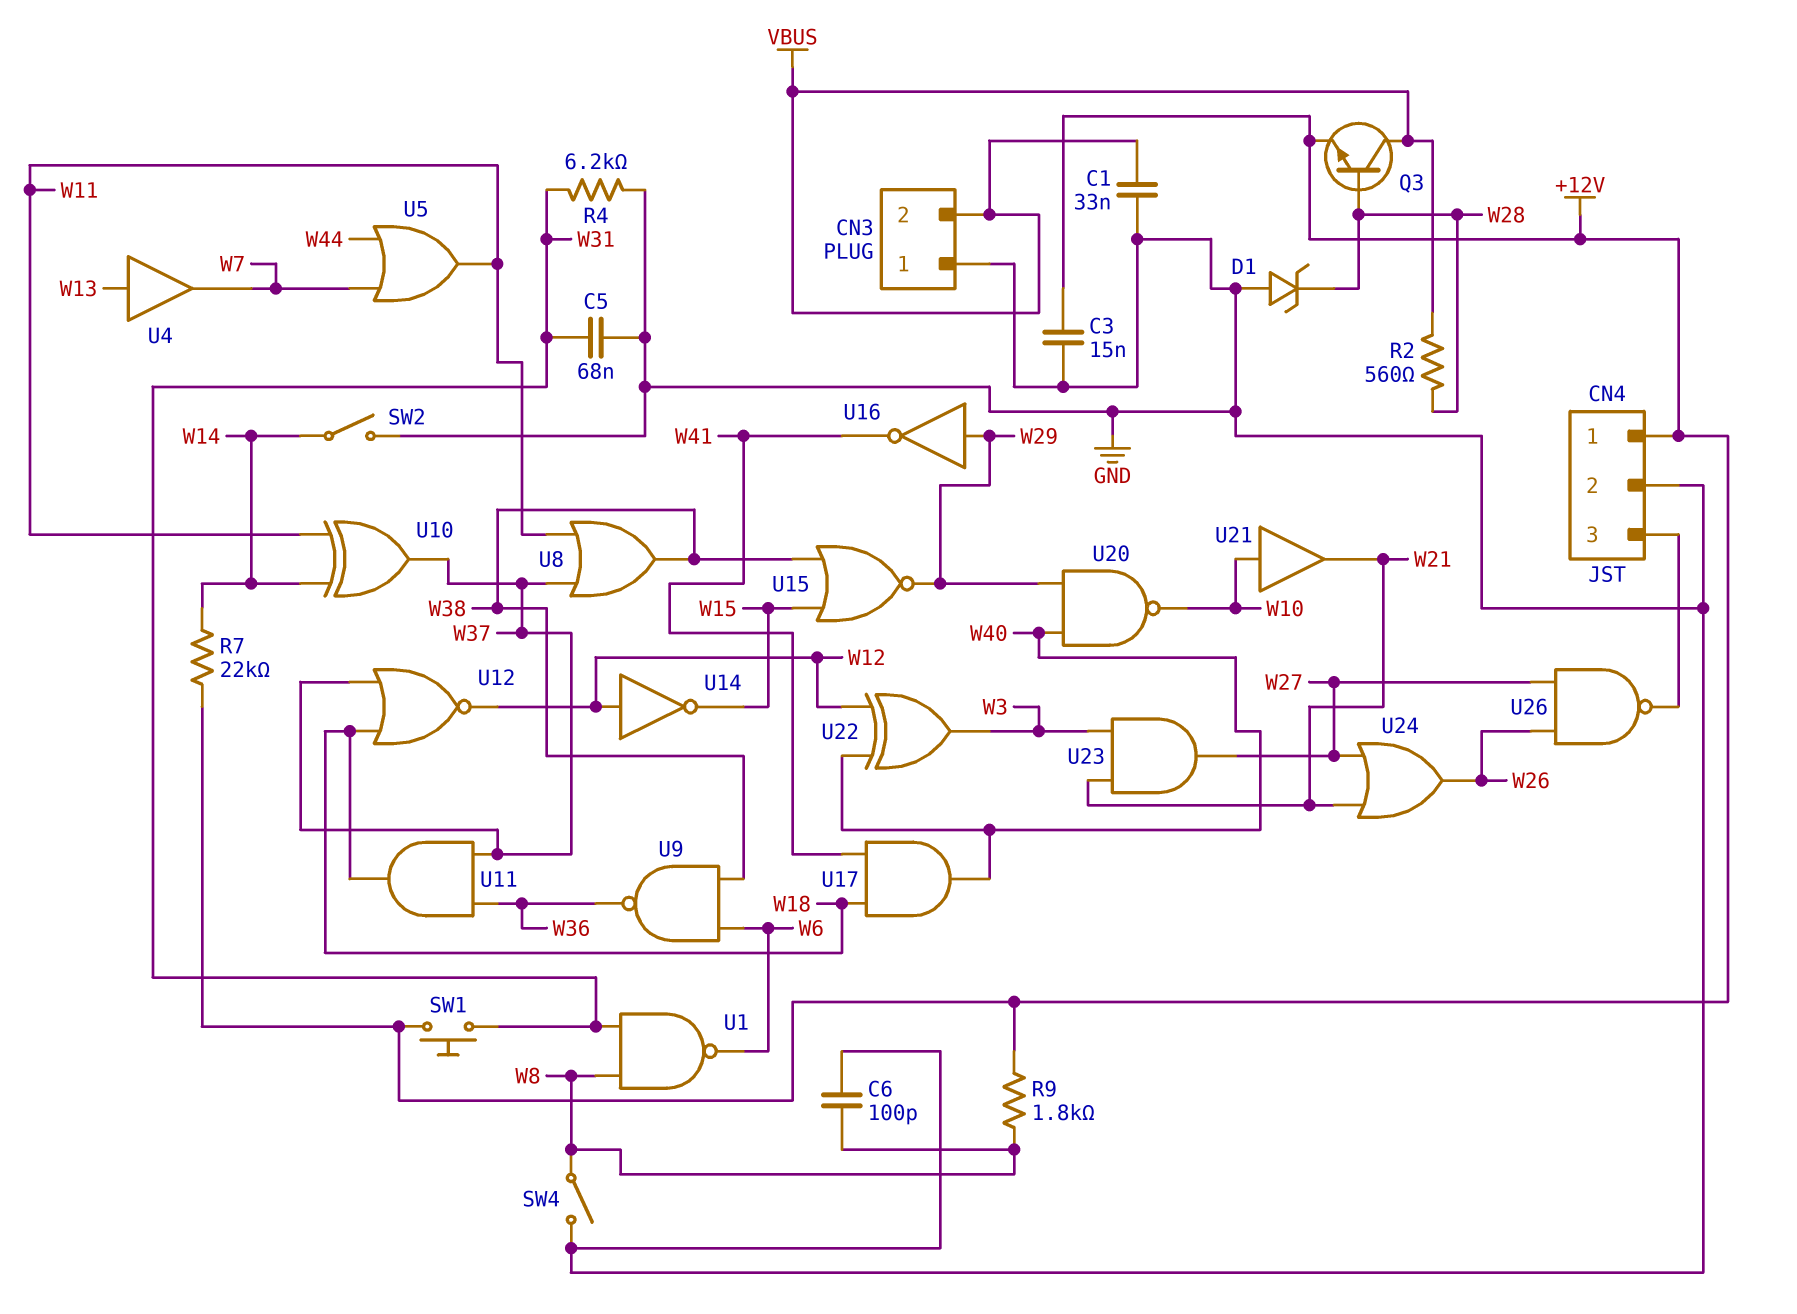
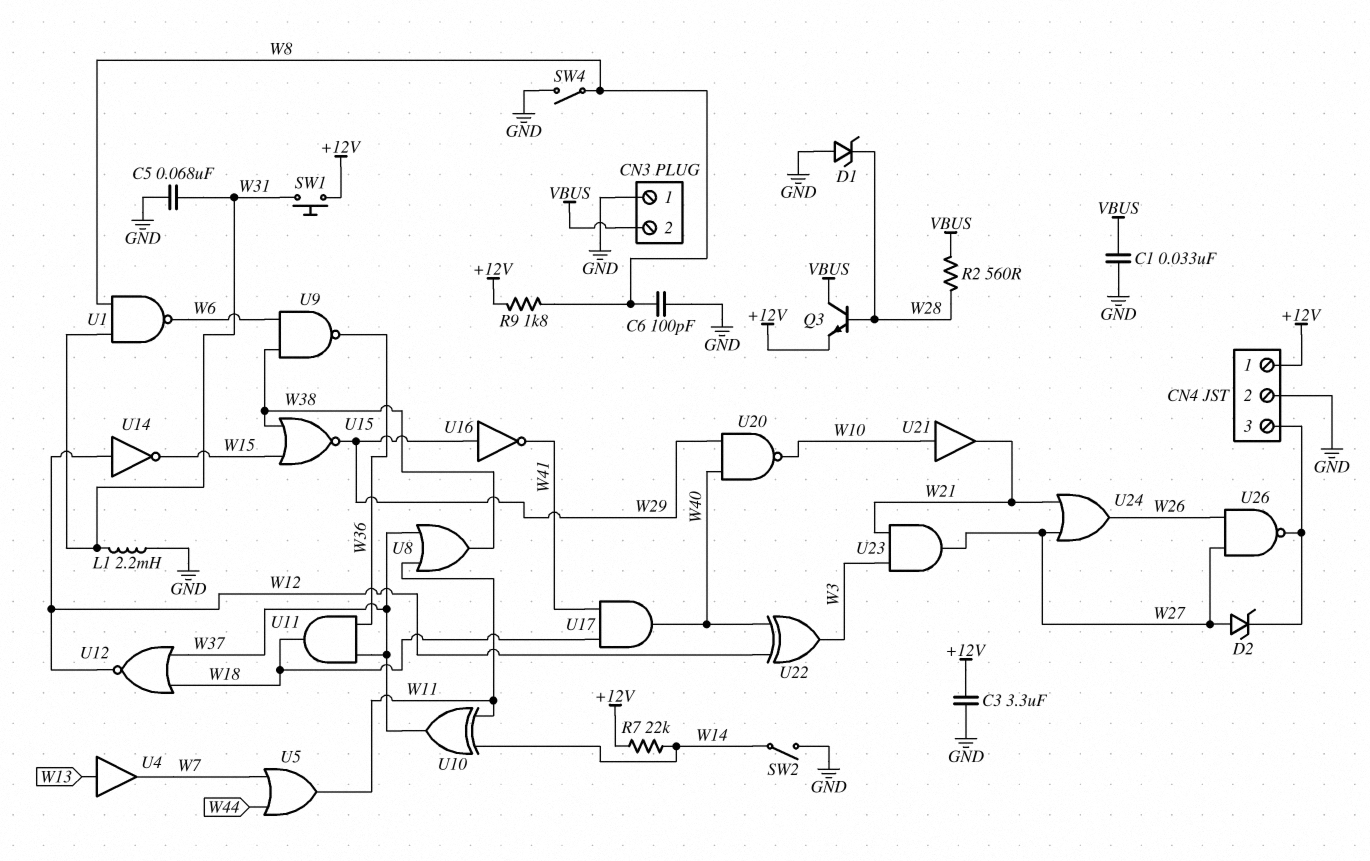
C3: 15nF (+12V, GND) -> 3.3uF (+12V, GND)
D2: none -> zener (A W27, K CN4/3)
L1: none -> 2.2mH (GND, W31)
R4: 6.2k (GND, W31) -> none

